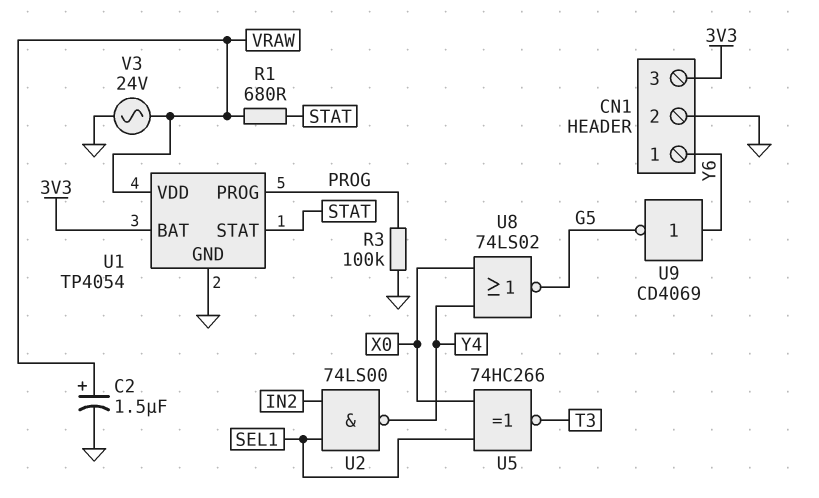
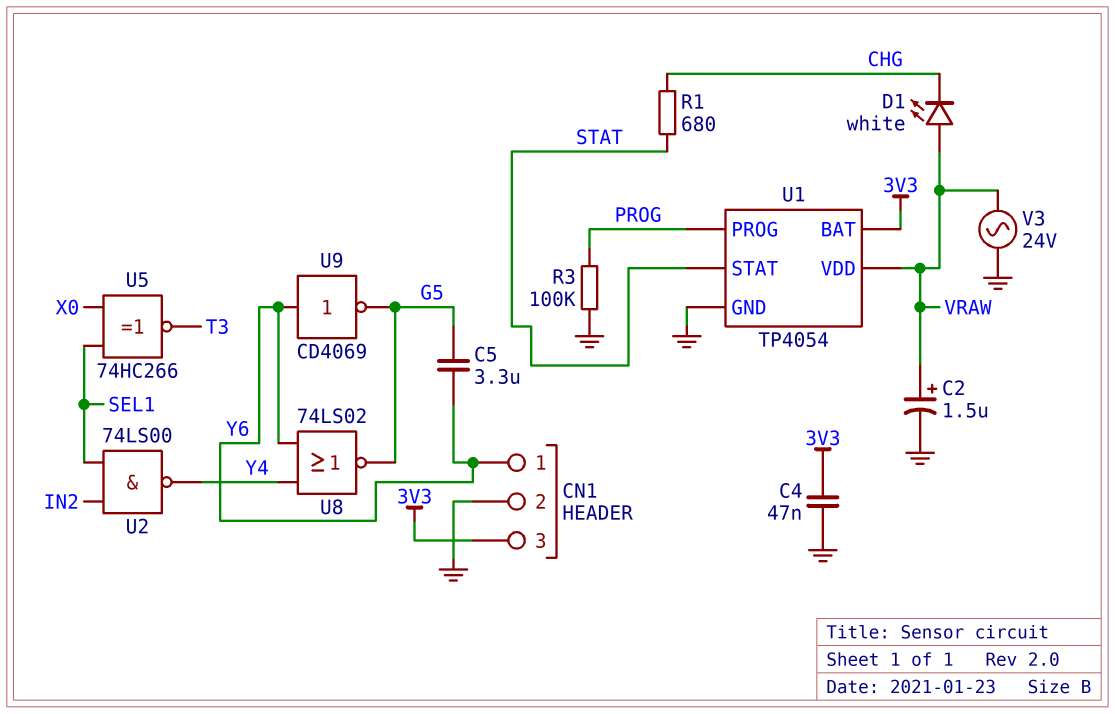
C4: none -> 47nF (3V3, GND)
C5: none -> 3.3uF (G5, Y6)
D1: none -> LED white (A VRAW, K CHG)
R1: 680 (STAT, VRAW) -> 680 (CHG, STAT)
U8: NOR 74LS02 (in X0, in Y4, out G5) -> NOR 74LS02 (in Y4, in Y6, out G5)

